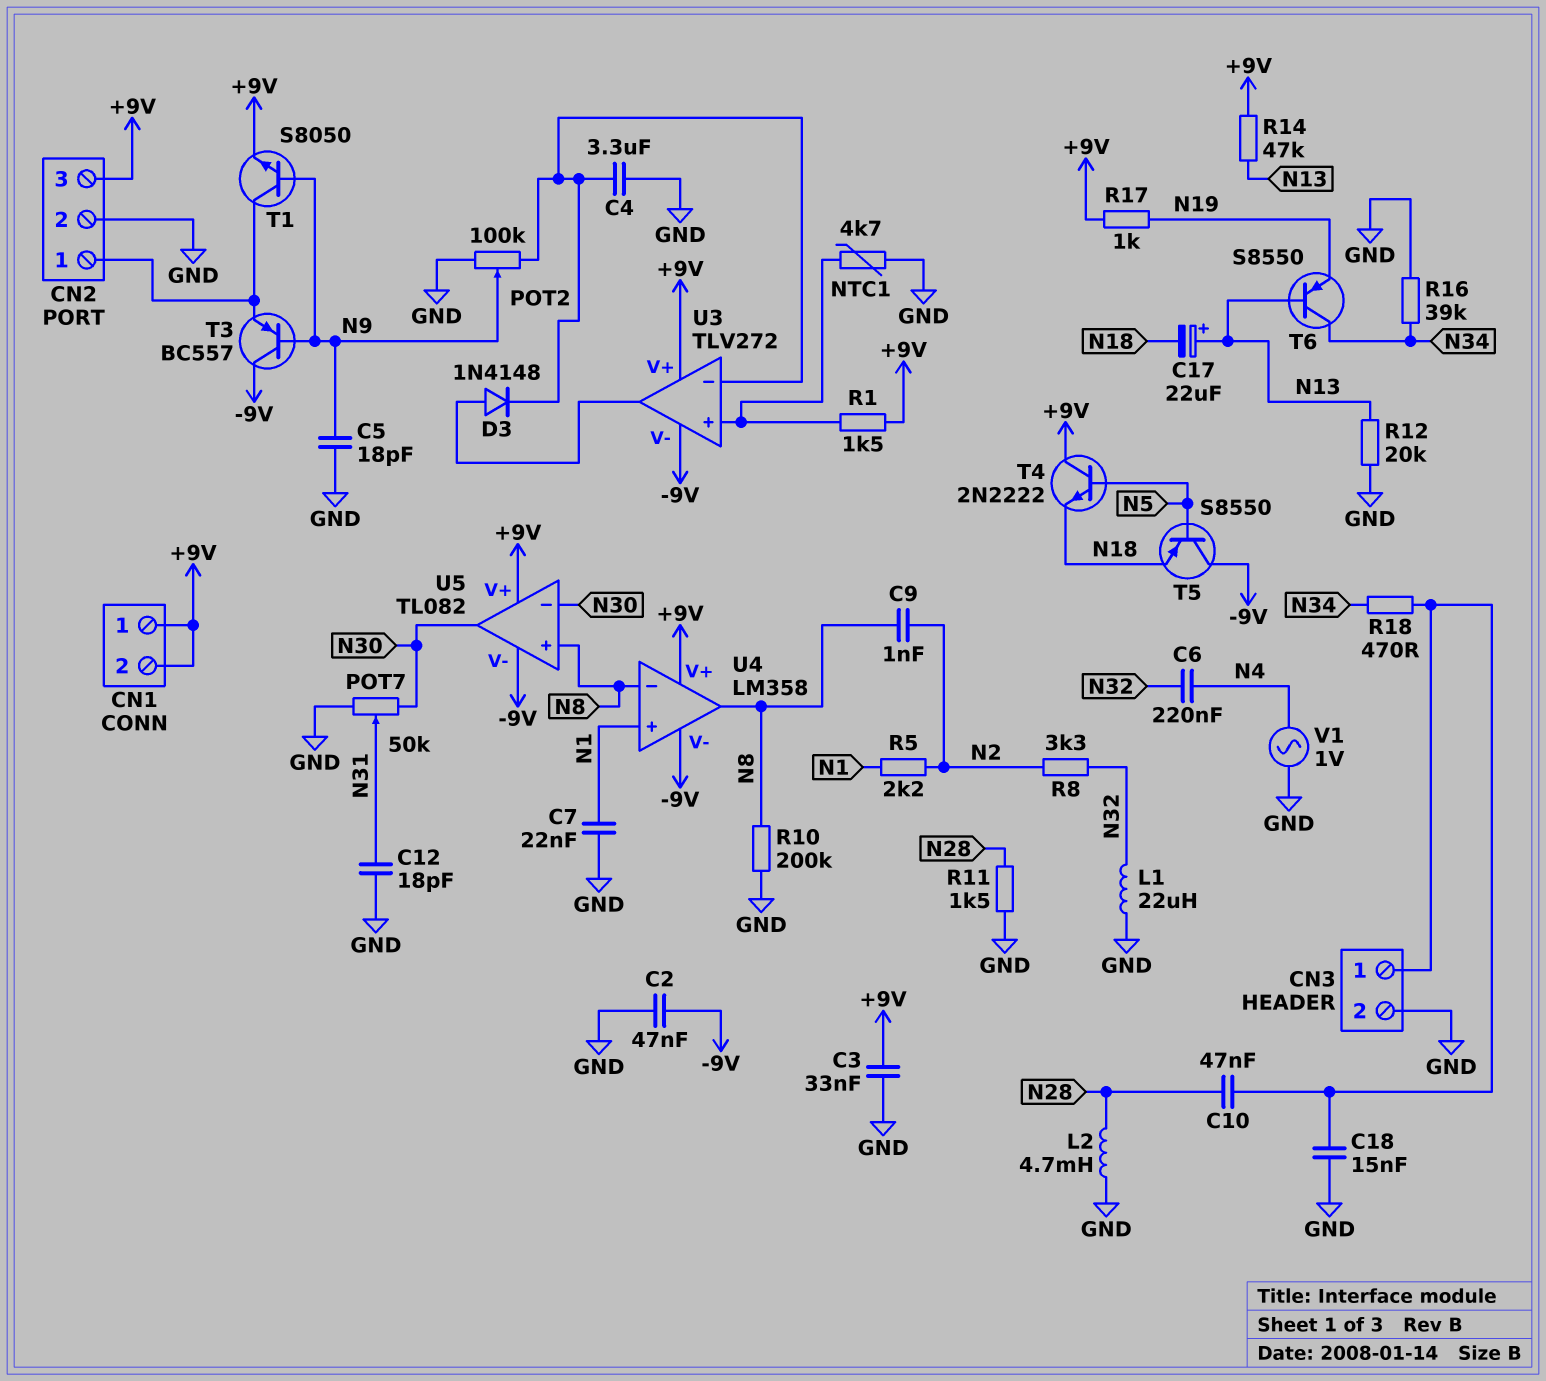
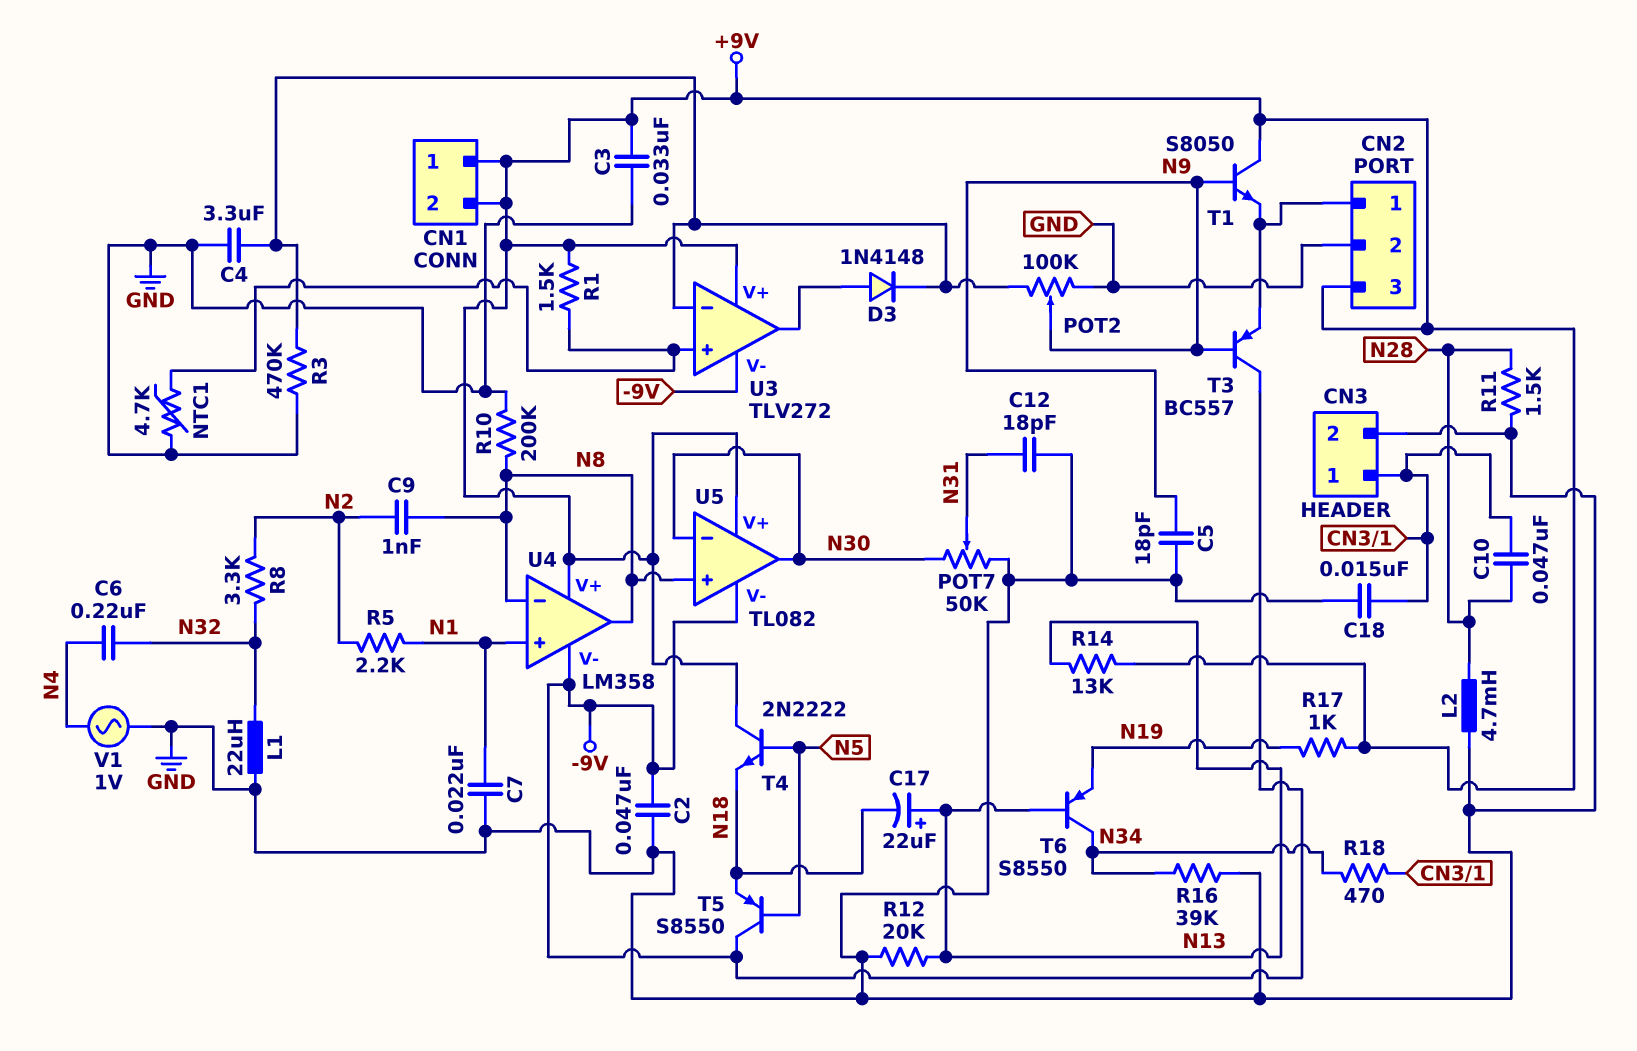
R3: none -> 470k (GND, U3/in-)
R14: 47k (+9V, N13) -> 13k (+9V, N13)
T1: NPN S8050 (B N9, C CN2/1, E +9V) -> NPN S8050 (B N9, C +9V, E CN2/1)

